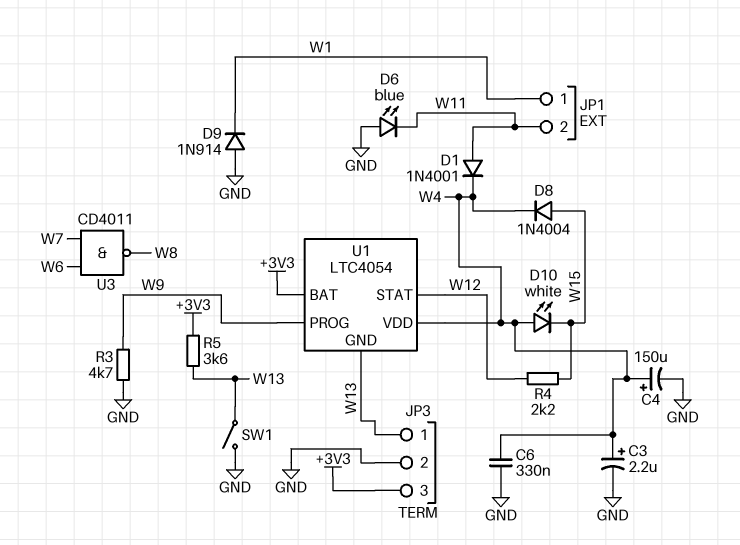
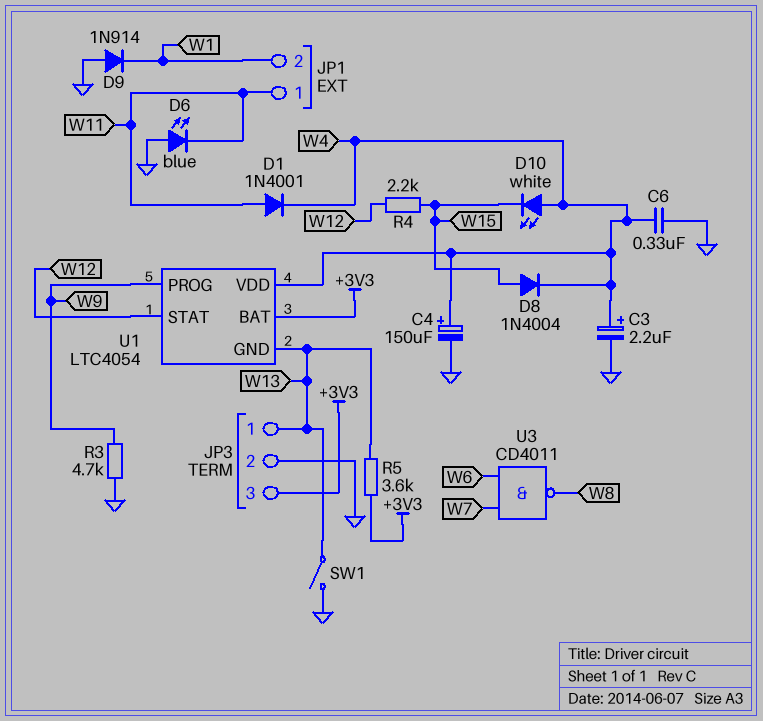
JP1 pin 1: W1 -> W11
JP1 pin 2: W11 -> W1

